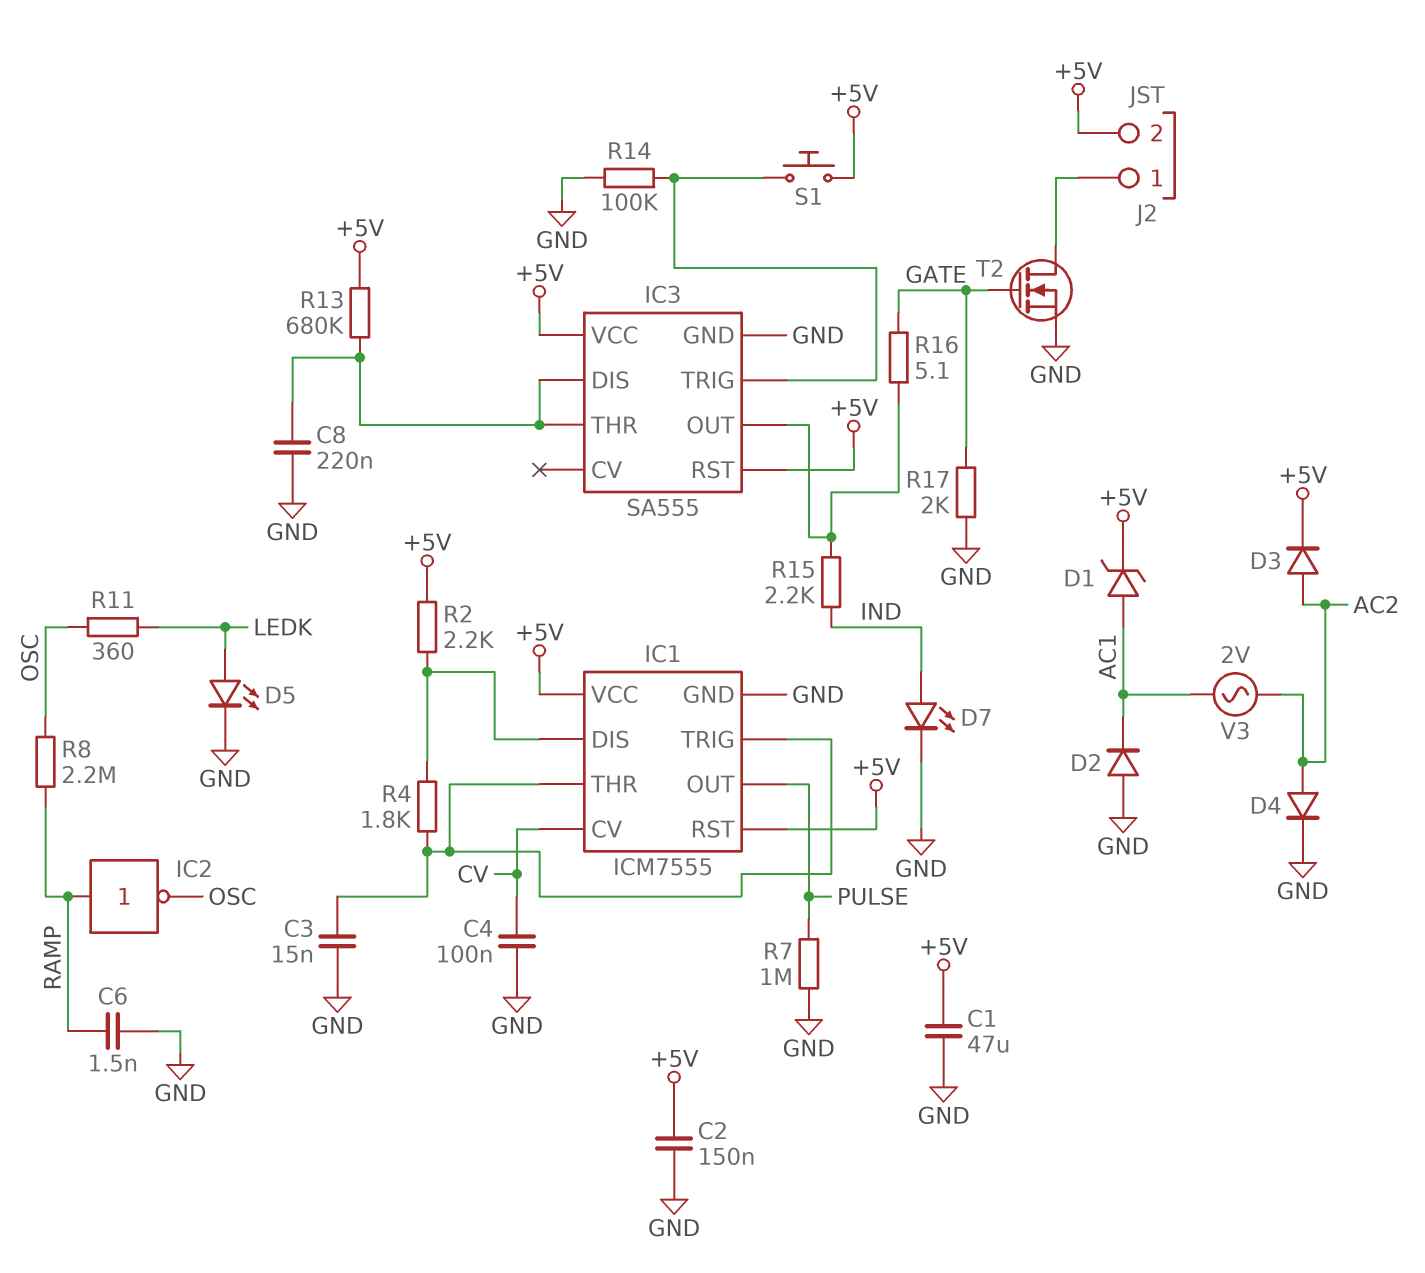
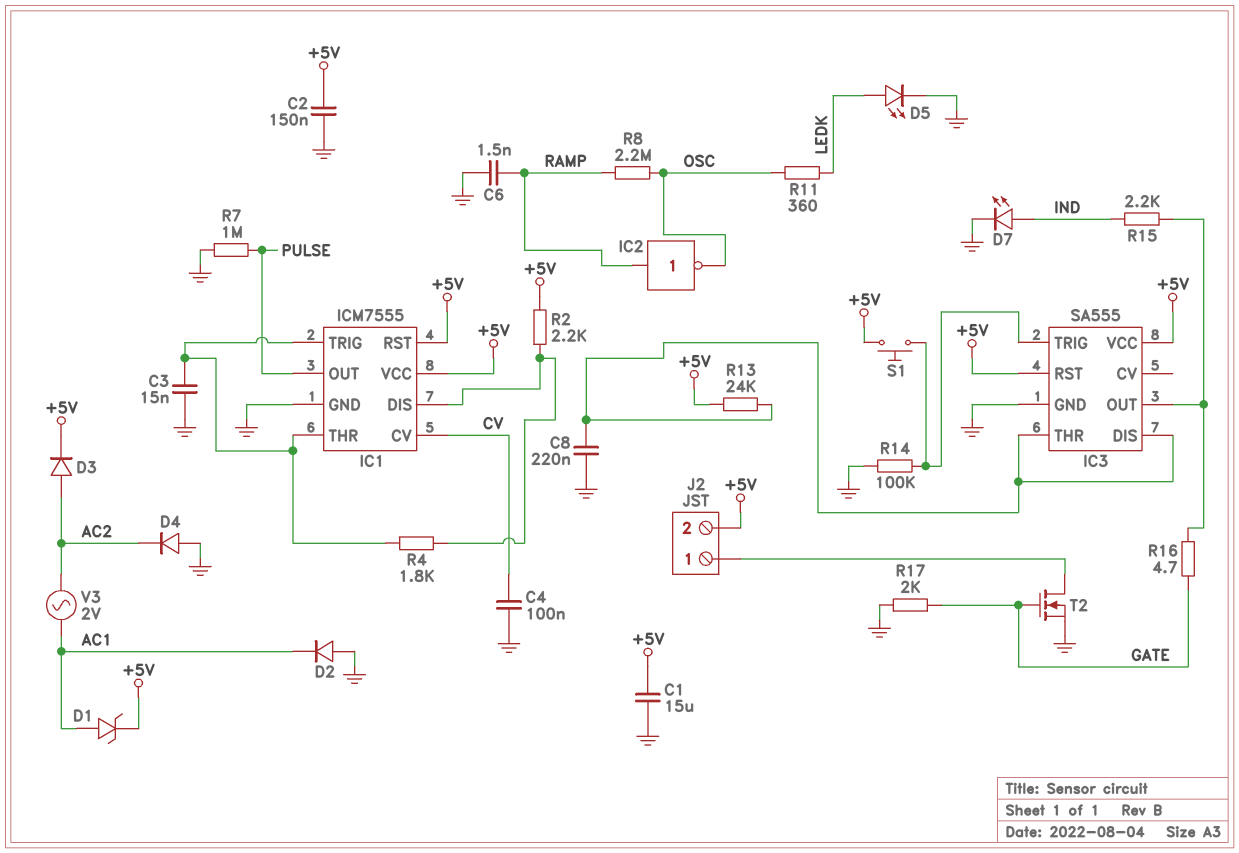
C1: 47uF (+5V, GND) -> 15uF (+5V, GND)
D4: diode (A AC2, K GND) -> diode (A GND, K AC2)
R13: 680k (+5V, IC3/DIS) -> 24k (+5V, IC3/DIS)
R16: 5.1 (GATE, IC3/OUT) -> 4.7 (GATE, IC3/OUT)

